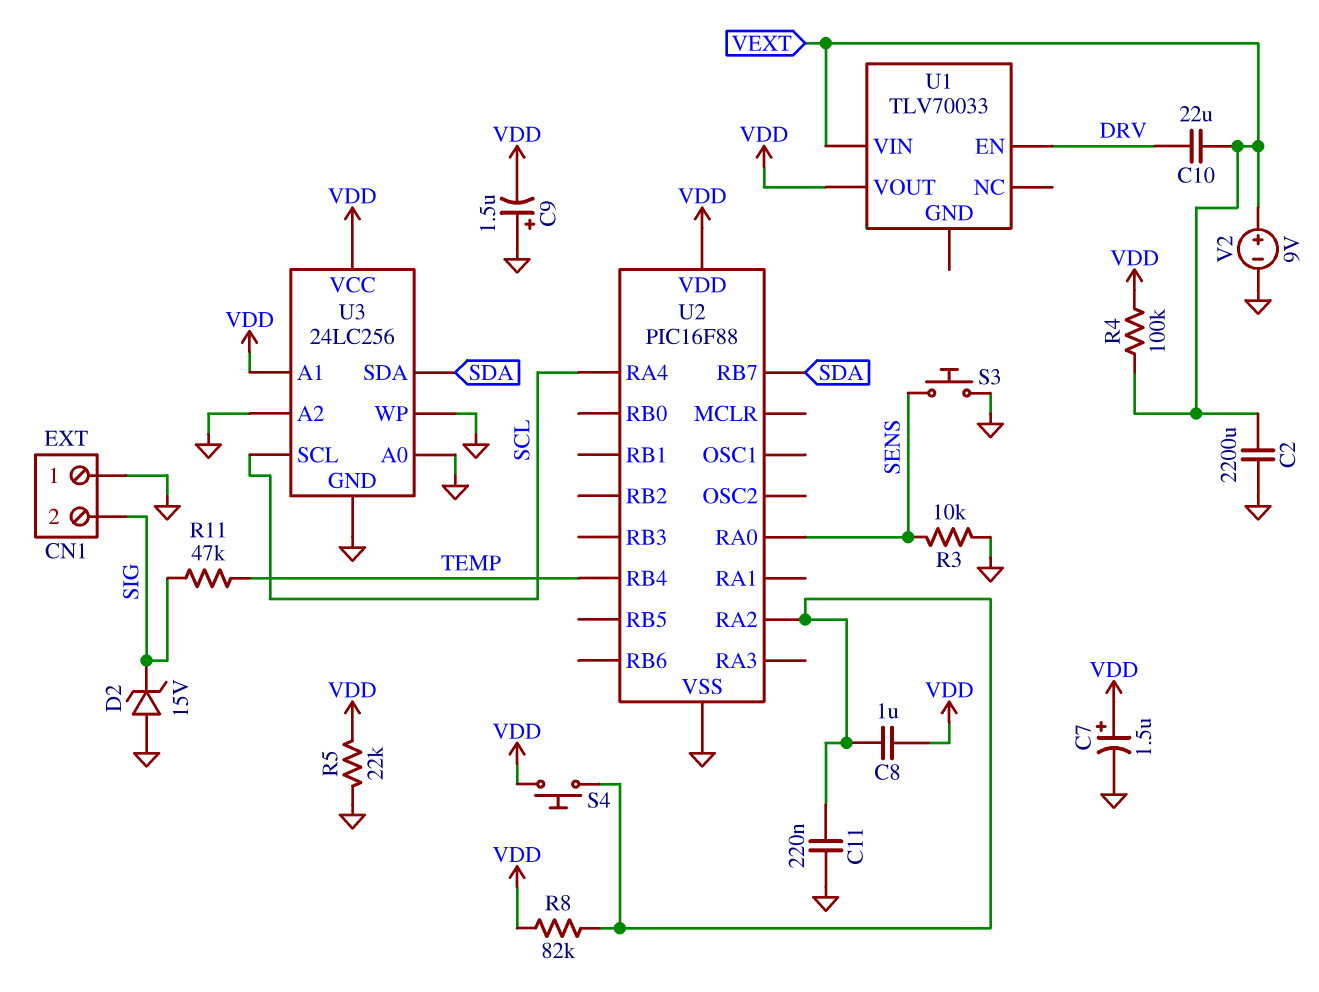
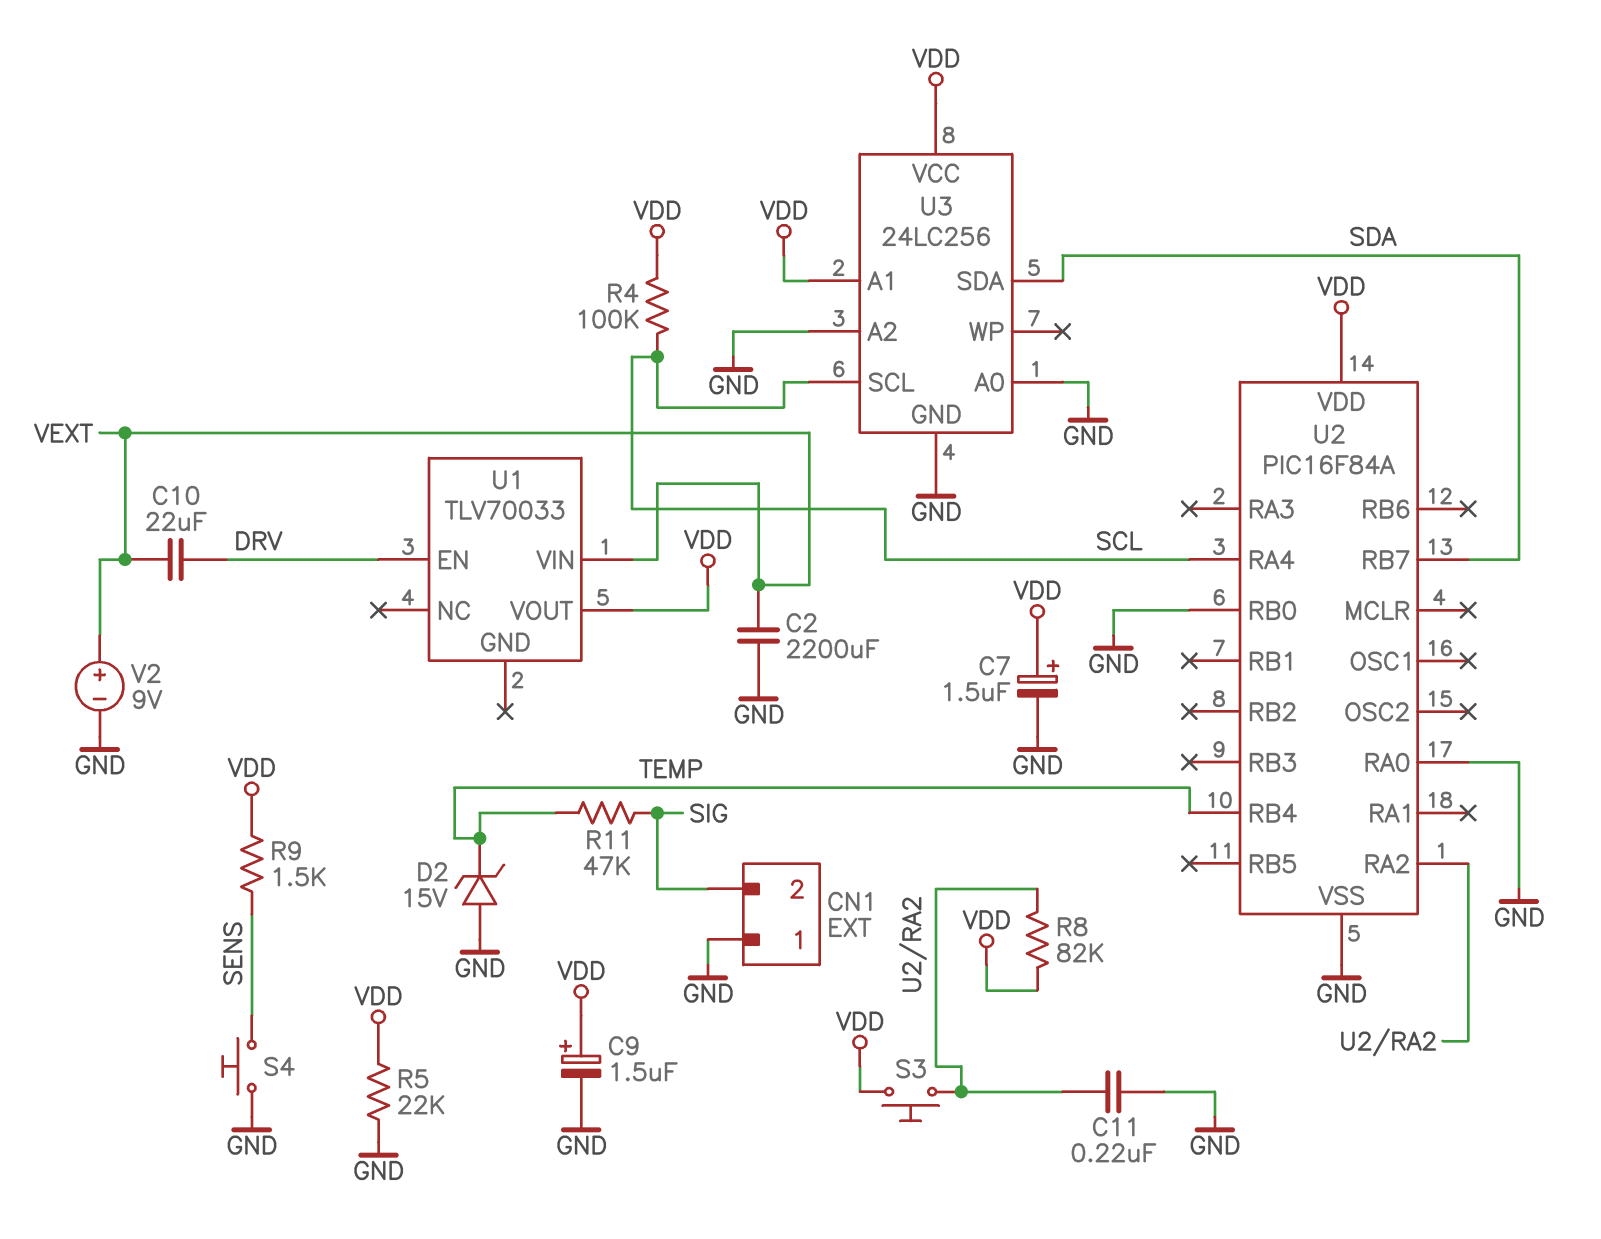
C8: 1uF (U2/RA2, VDD) -> none
C9: 1.5uF (plus GND, minus VDD) -> 1.5uF (plus VDD, minus GND)
D2: zener 15V (A GND, K SIG) -> zener 15V (A GND, K TEMP)
R3: 10k (GND, SENS) -> none
R4: 100k (VDD, VEXT) -> 100k (SCL, VDD)
R9: none -> 1.5k (SENS, VDD)
S3: button (GND, SENS) -> button (U2/RA2, VDD)
S4: button (U2/RA2, VDD) -> button (GND, SENS)
U2: PIC16F88 -> PIC16F84A
U2 pin RA0: SENS -> GND
U2 pin RB0: none -> GND
U3 pin WP: GND -> none

